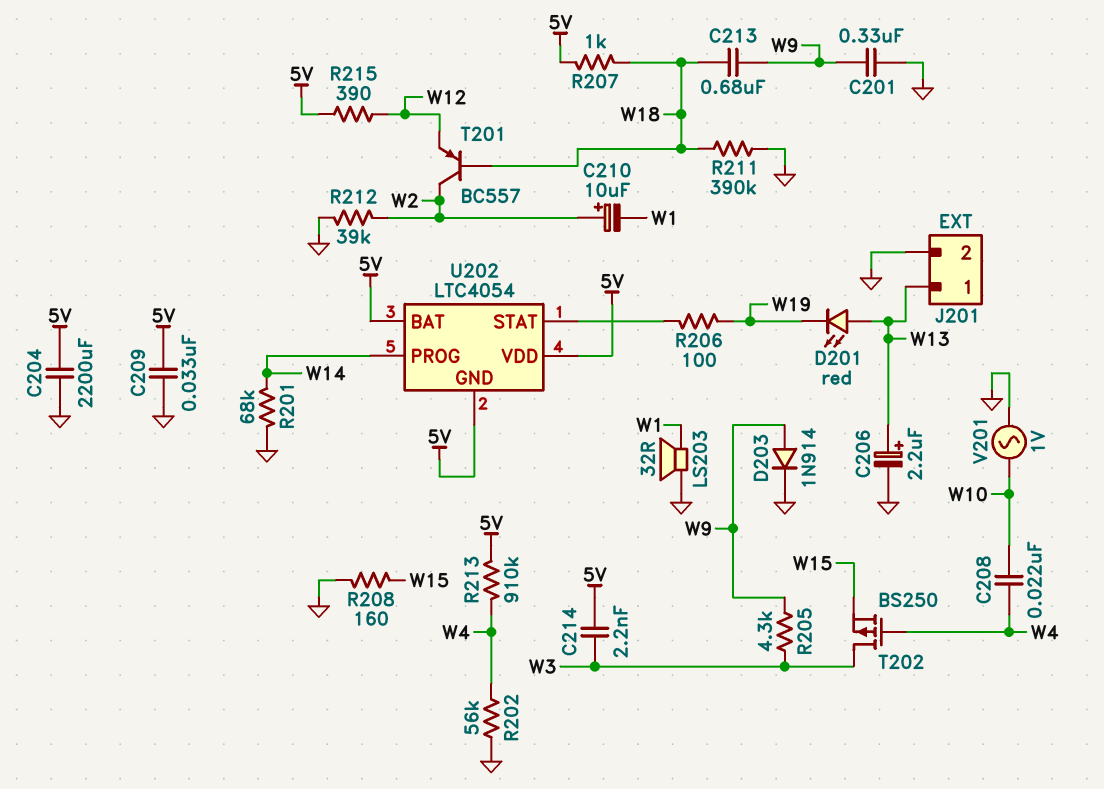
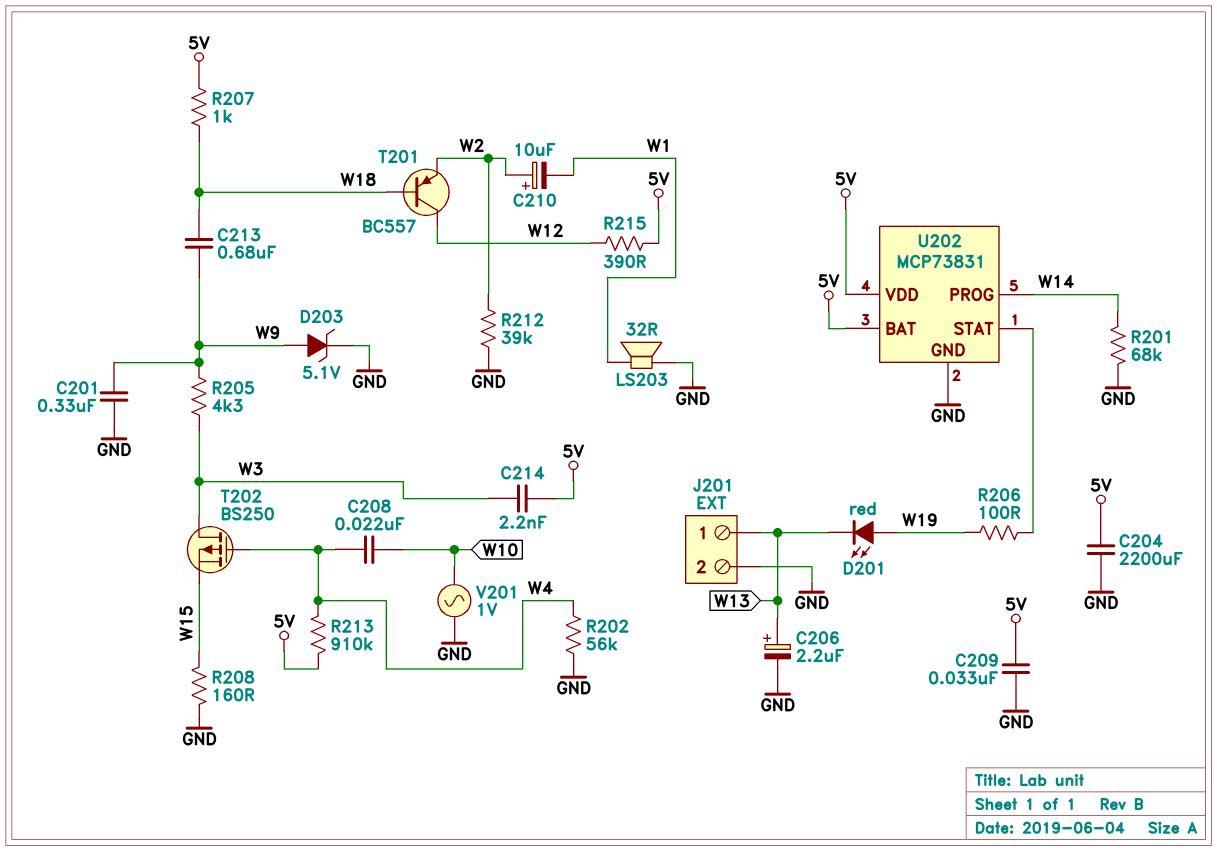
D201: LED red (A W13, K W19) -> LED red (A W19, K W13)
D203: diode 1N914 (A W9, K GND) -> zener 5.1V (A W9, K GND)
R211: 390k (GND, W18) -> none
T201: PNP BC557 (B W18, C W2, E W12) -> PNP BC557 (B W18, C W12, E W2)
U202: LTC4054 -> MCP73831
U202 pin GND: 5V -> GND

